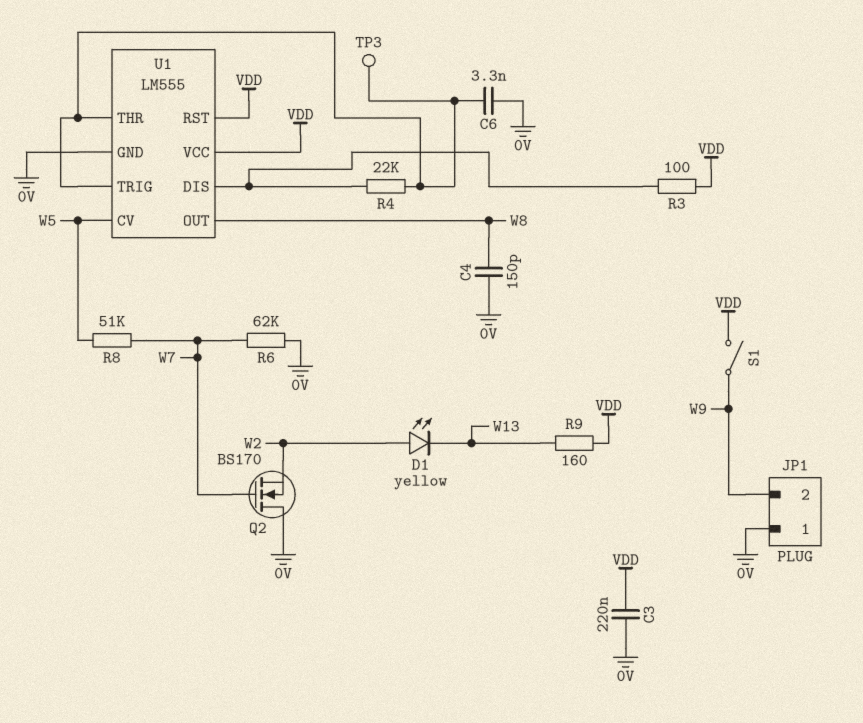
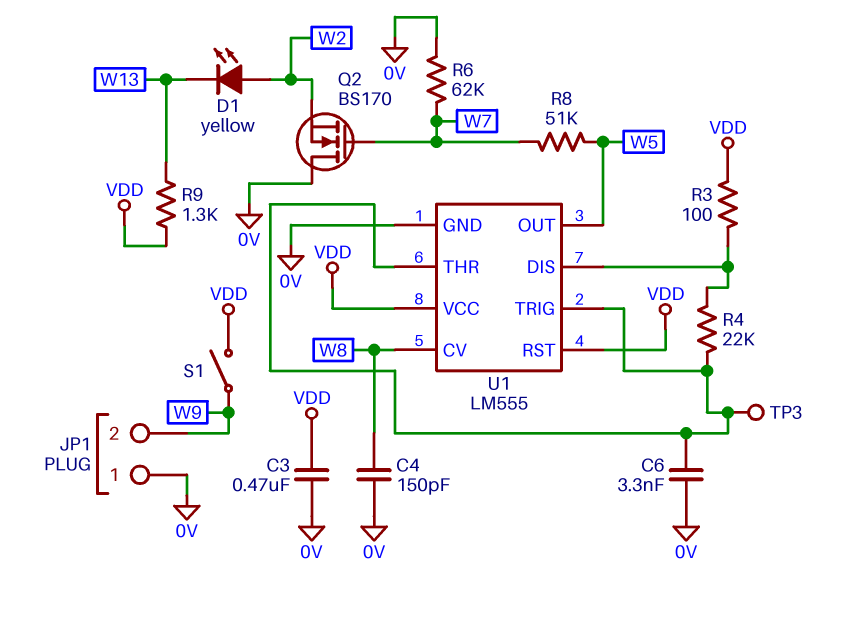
C3: 220nF (0V, VDD) -> 470nF (0V, VDD)
R9: 160 (VDD, W13) -> 1.3k (VDD, W13)
U1 pin CV: W5 -> W8
U1 pin OUT: W8 -> W5

